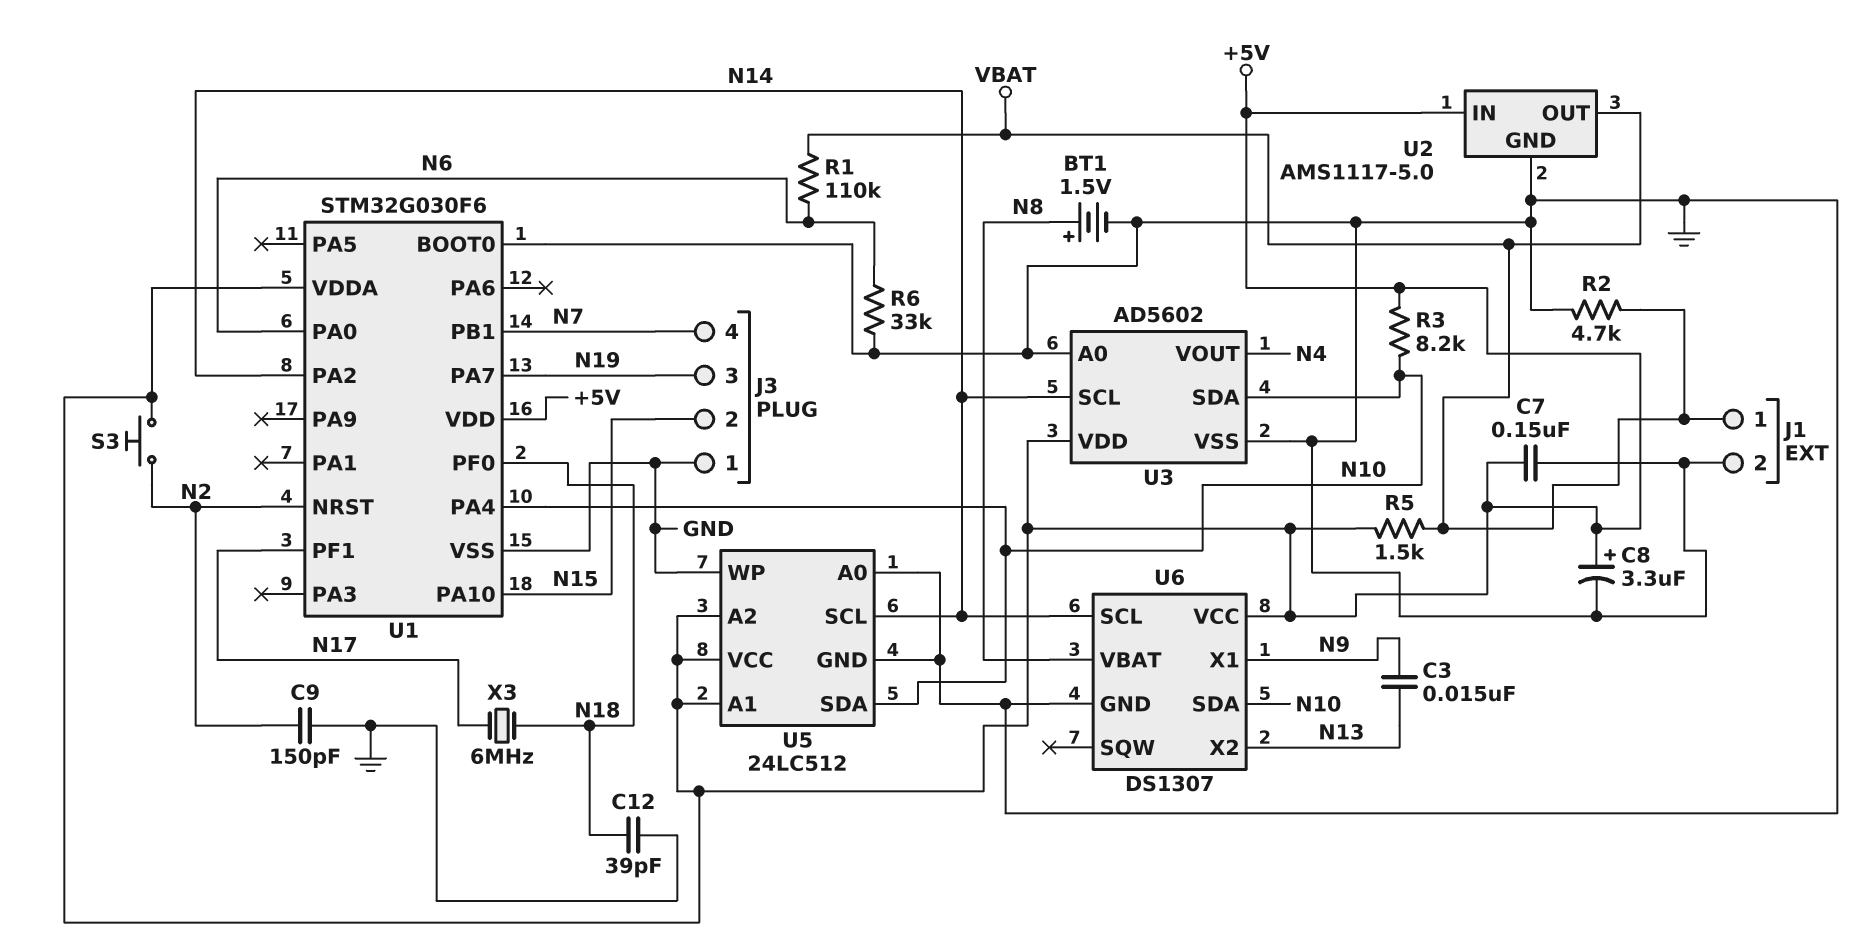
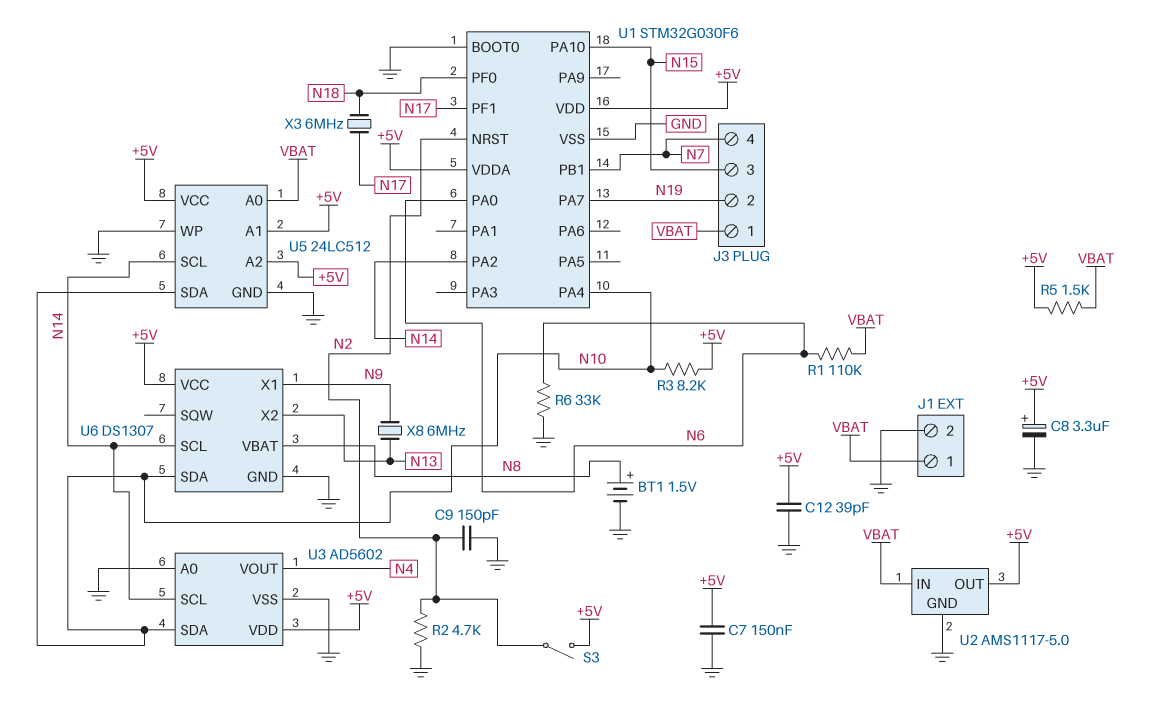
C3: 15nF (N9, N13) -> none
C12: 39pF (GND, N18) -> 39pF (+5V, GND)
J3 pin 1: GND -> VBAT
J3 pin 2: N15 -> N19
J3 pin 3: N19 -> N15
R2: 4.7k (GND, VBAT) -> 4.7k (GND, N2)
S3: button (+5V, N2) -> switch (+5V, N2)
U2 pin IN: +5V -> VBAT
U2 pin OUT: VBAT -> +5V
U5 pin A0: GND -> VBAT
X8: none -> 6MHz (N9, N13)

